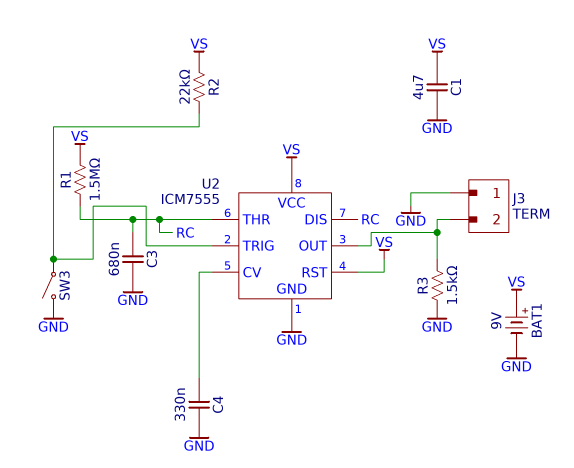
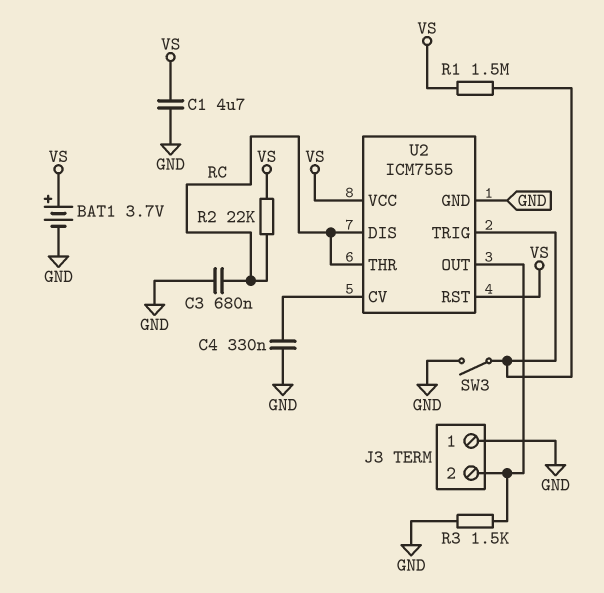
BAT1: 9V (plus VS, minus GND) -> 3.7V (plus VS, minus GND)
R1: 1.5M (RC, VS) -> 1.5M (U2/TRIG, VS)
R2: 22k (U2/TRIG, VS) -> 22k (RC, VS)

